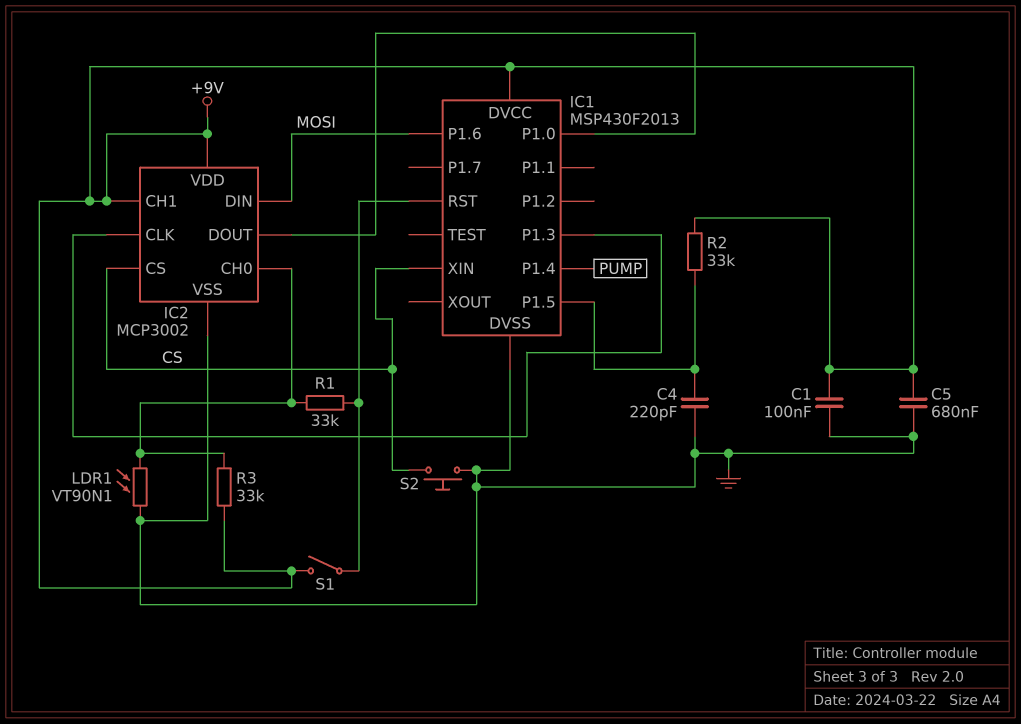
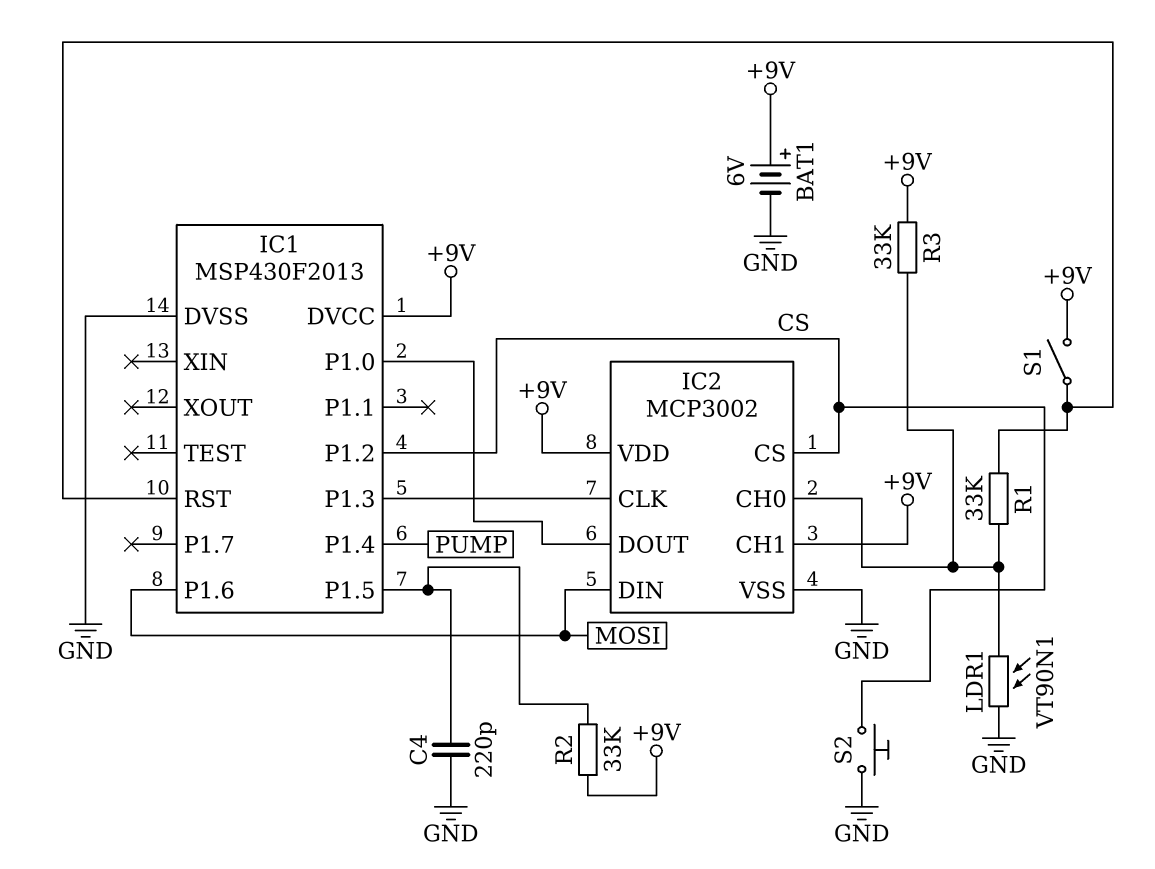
BAT1: none -> 6V (plus +9V, minus GND)
C1: 100nF (+9V, GND) -> none
C5: 680nF (+9V, GND) -> none
IC1 pin P1.2: none -> CS
IC1 pin XIN: CS -> none

